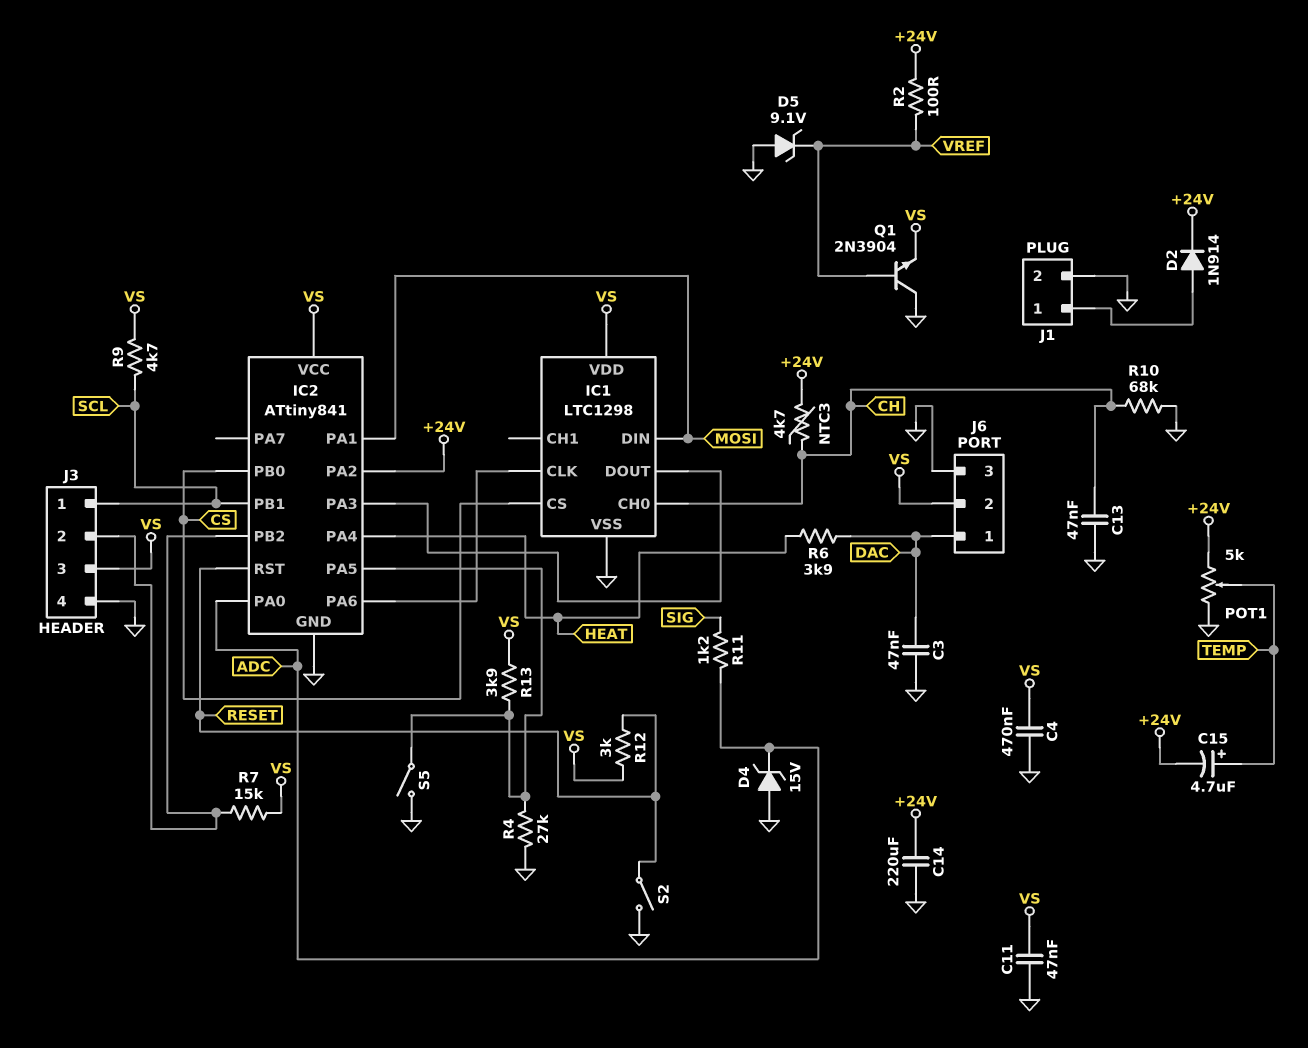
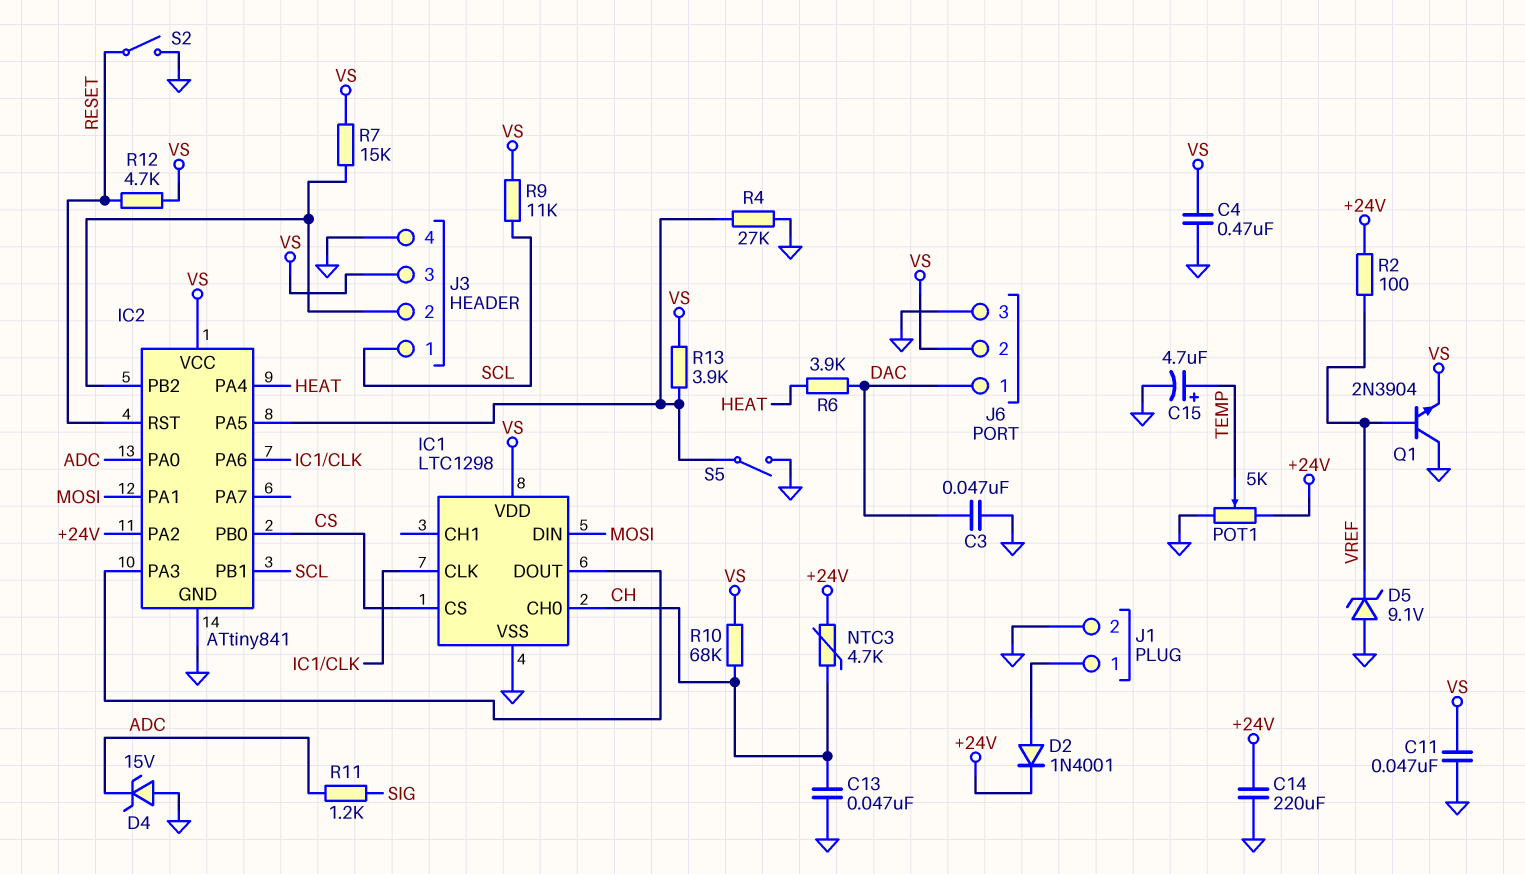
C15: 4.7uF (plus TEMP, minus +24V) -> 4.7uF (plus TEMP, minus GND)
D2: diode 1N914 (A J1/1, K +24V) -> diode 1N4001 (A J1/1, K +24V)
R9: 4.7k (SCL, VS) -> 11k (SCL, VS)
R10: 68k (CH, GND) -> 68k (CH, VS)
R12: 3k (RESET, VS) -> 4.7k (RESET, VS)

